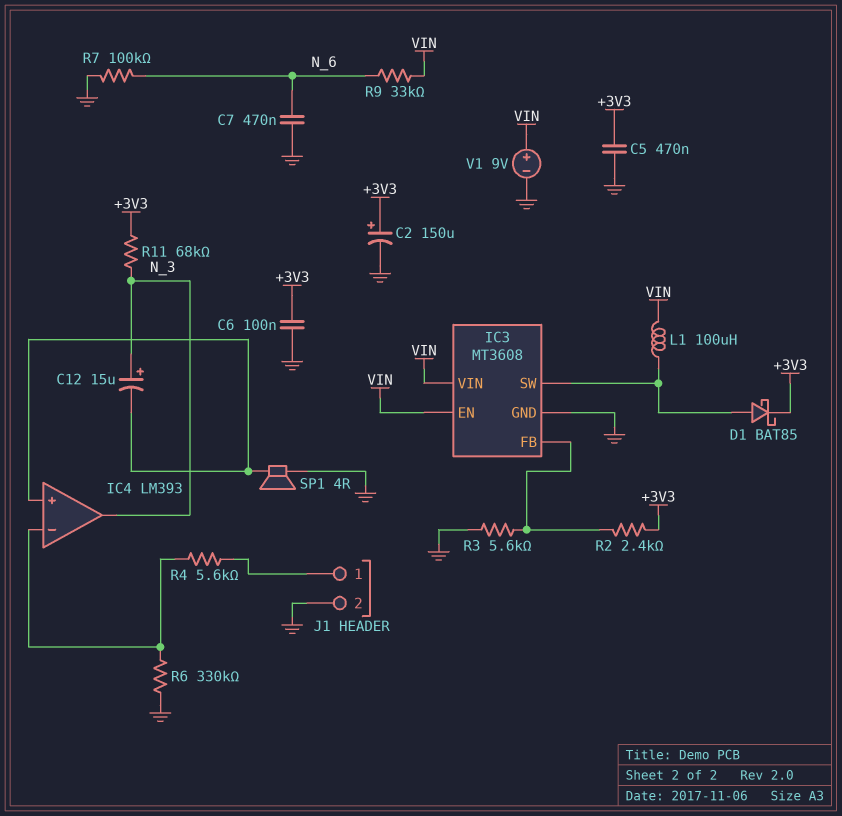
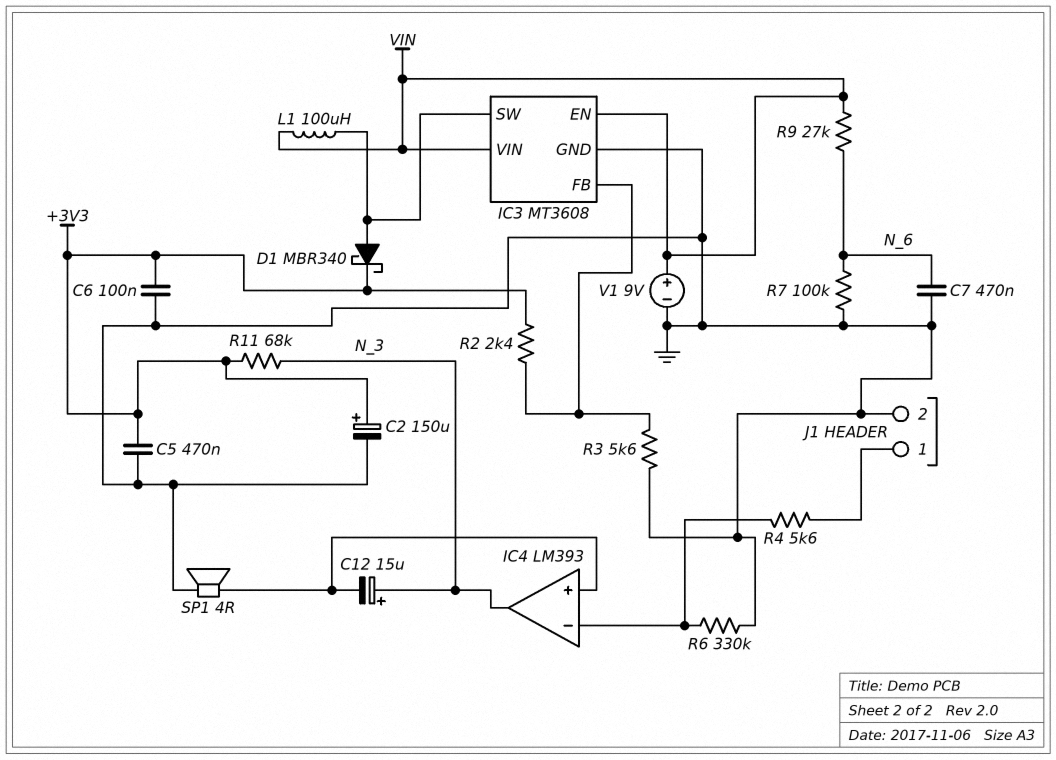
D1: schottky BAT85 (A IC3/SW, K +3V3) -> schottky MBR340 (A IC3/SW, K +3V3)
R9: 33k (N_6, VIN) -> 27k (N_6, VIN)

